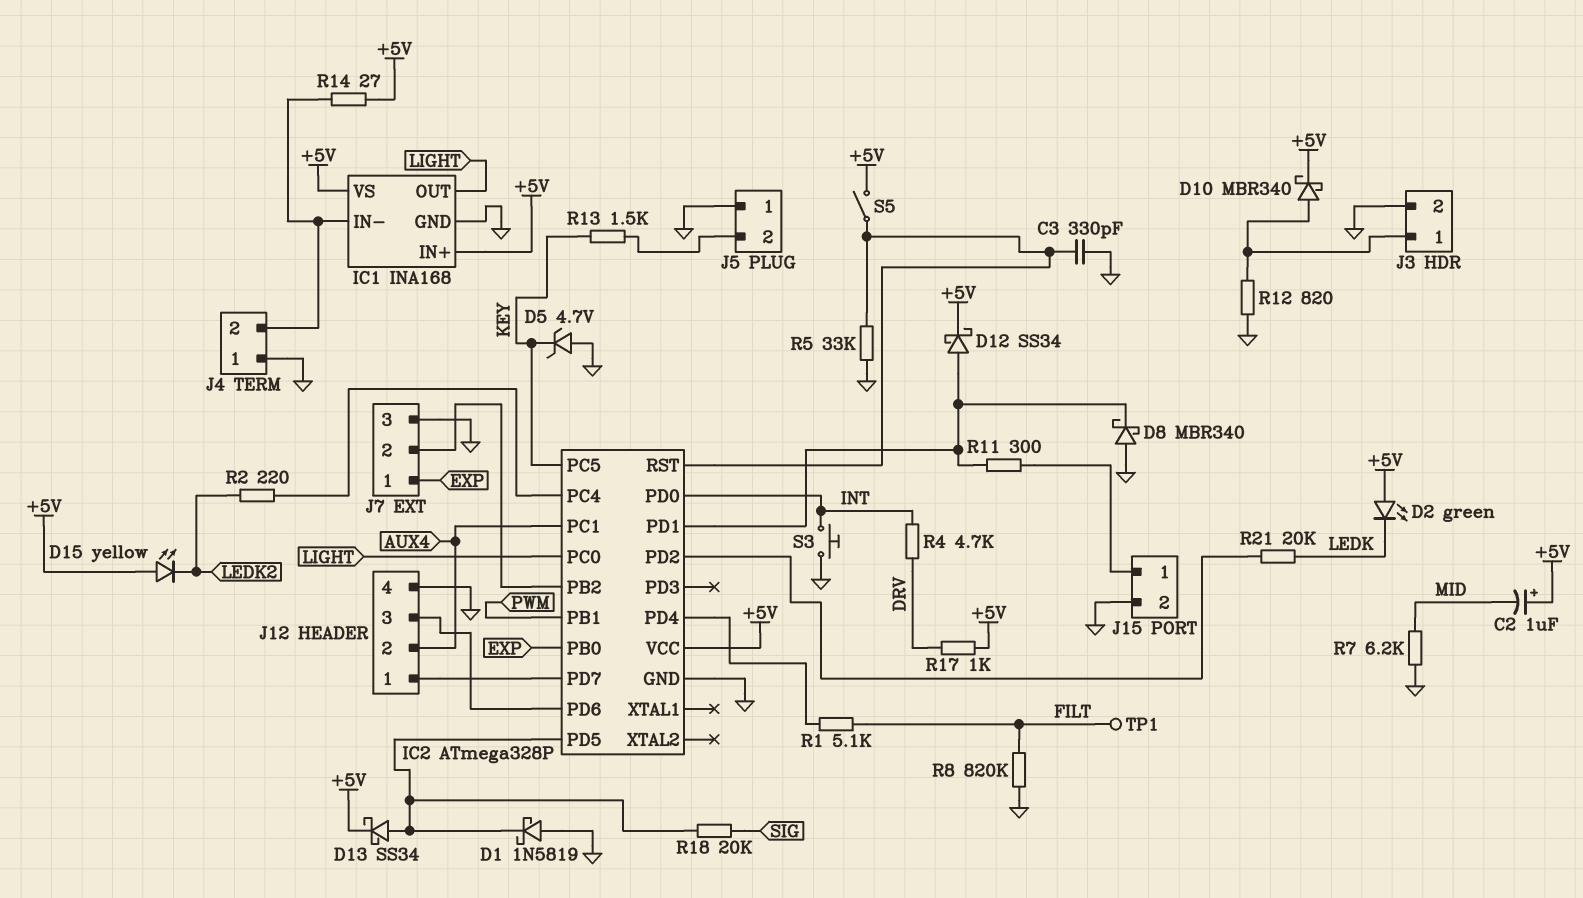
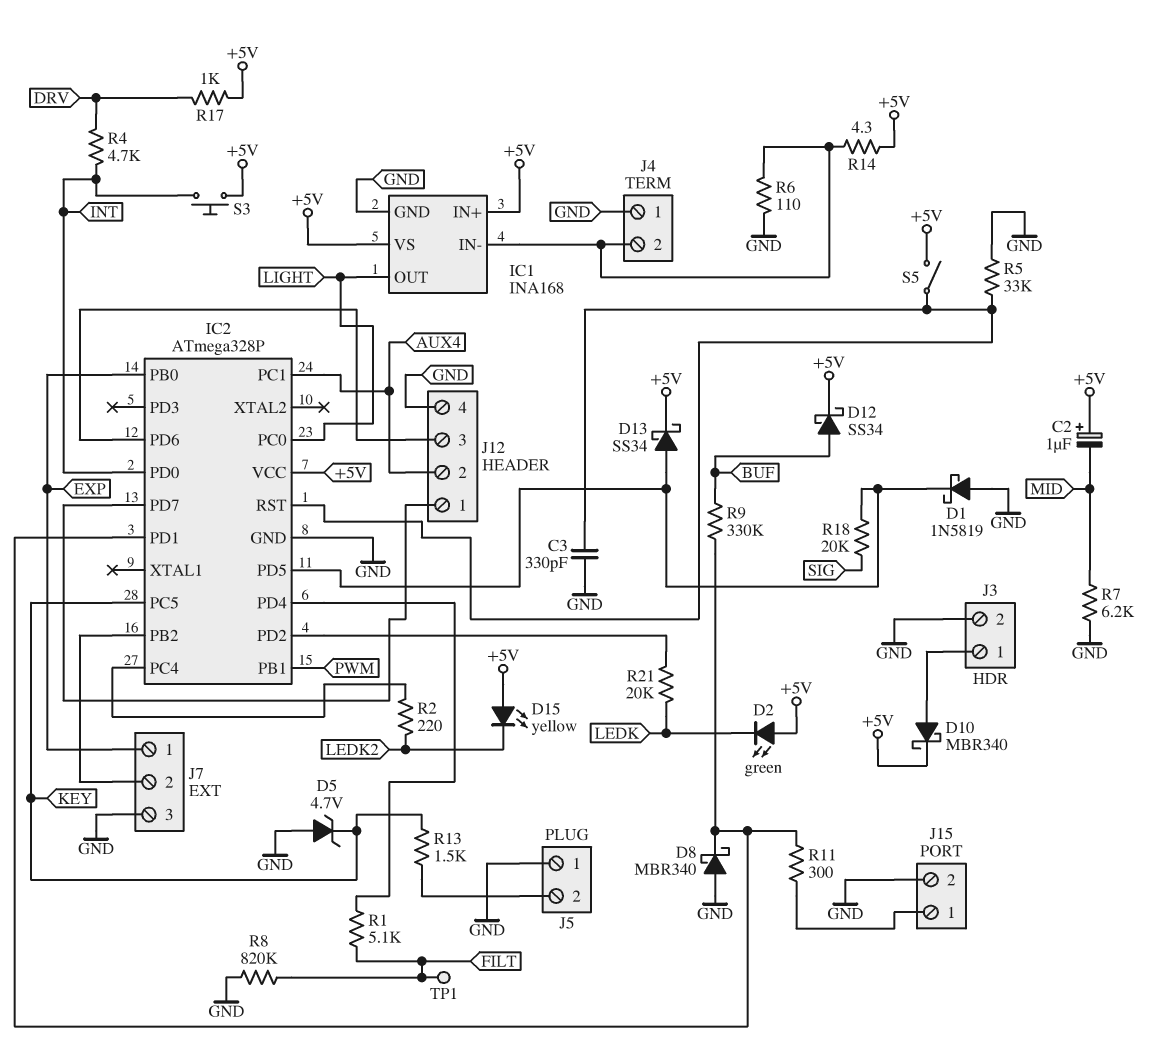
D12: schottky SS34 (A IC2/PD1, K +5V) -> schottky SS34 (A BUF, K +5V)
R6: none -> 110 (GND, IC1/IN-)
R9: none -> 330k (BUF, IC2/PD1)
R12: 820 (GND, J3/1) -> none
R14: 27 (+5V, IC1/IN-) -> 4.3 (+5V, IC1/IN-)
S3: button (GND, INT) -> button (+5V, INT)

